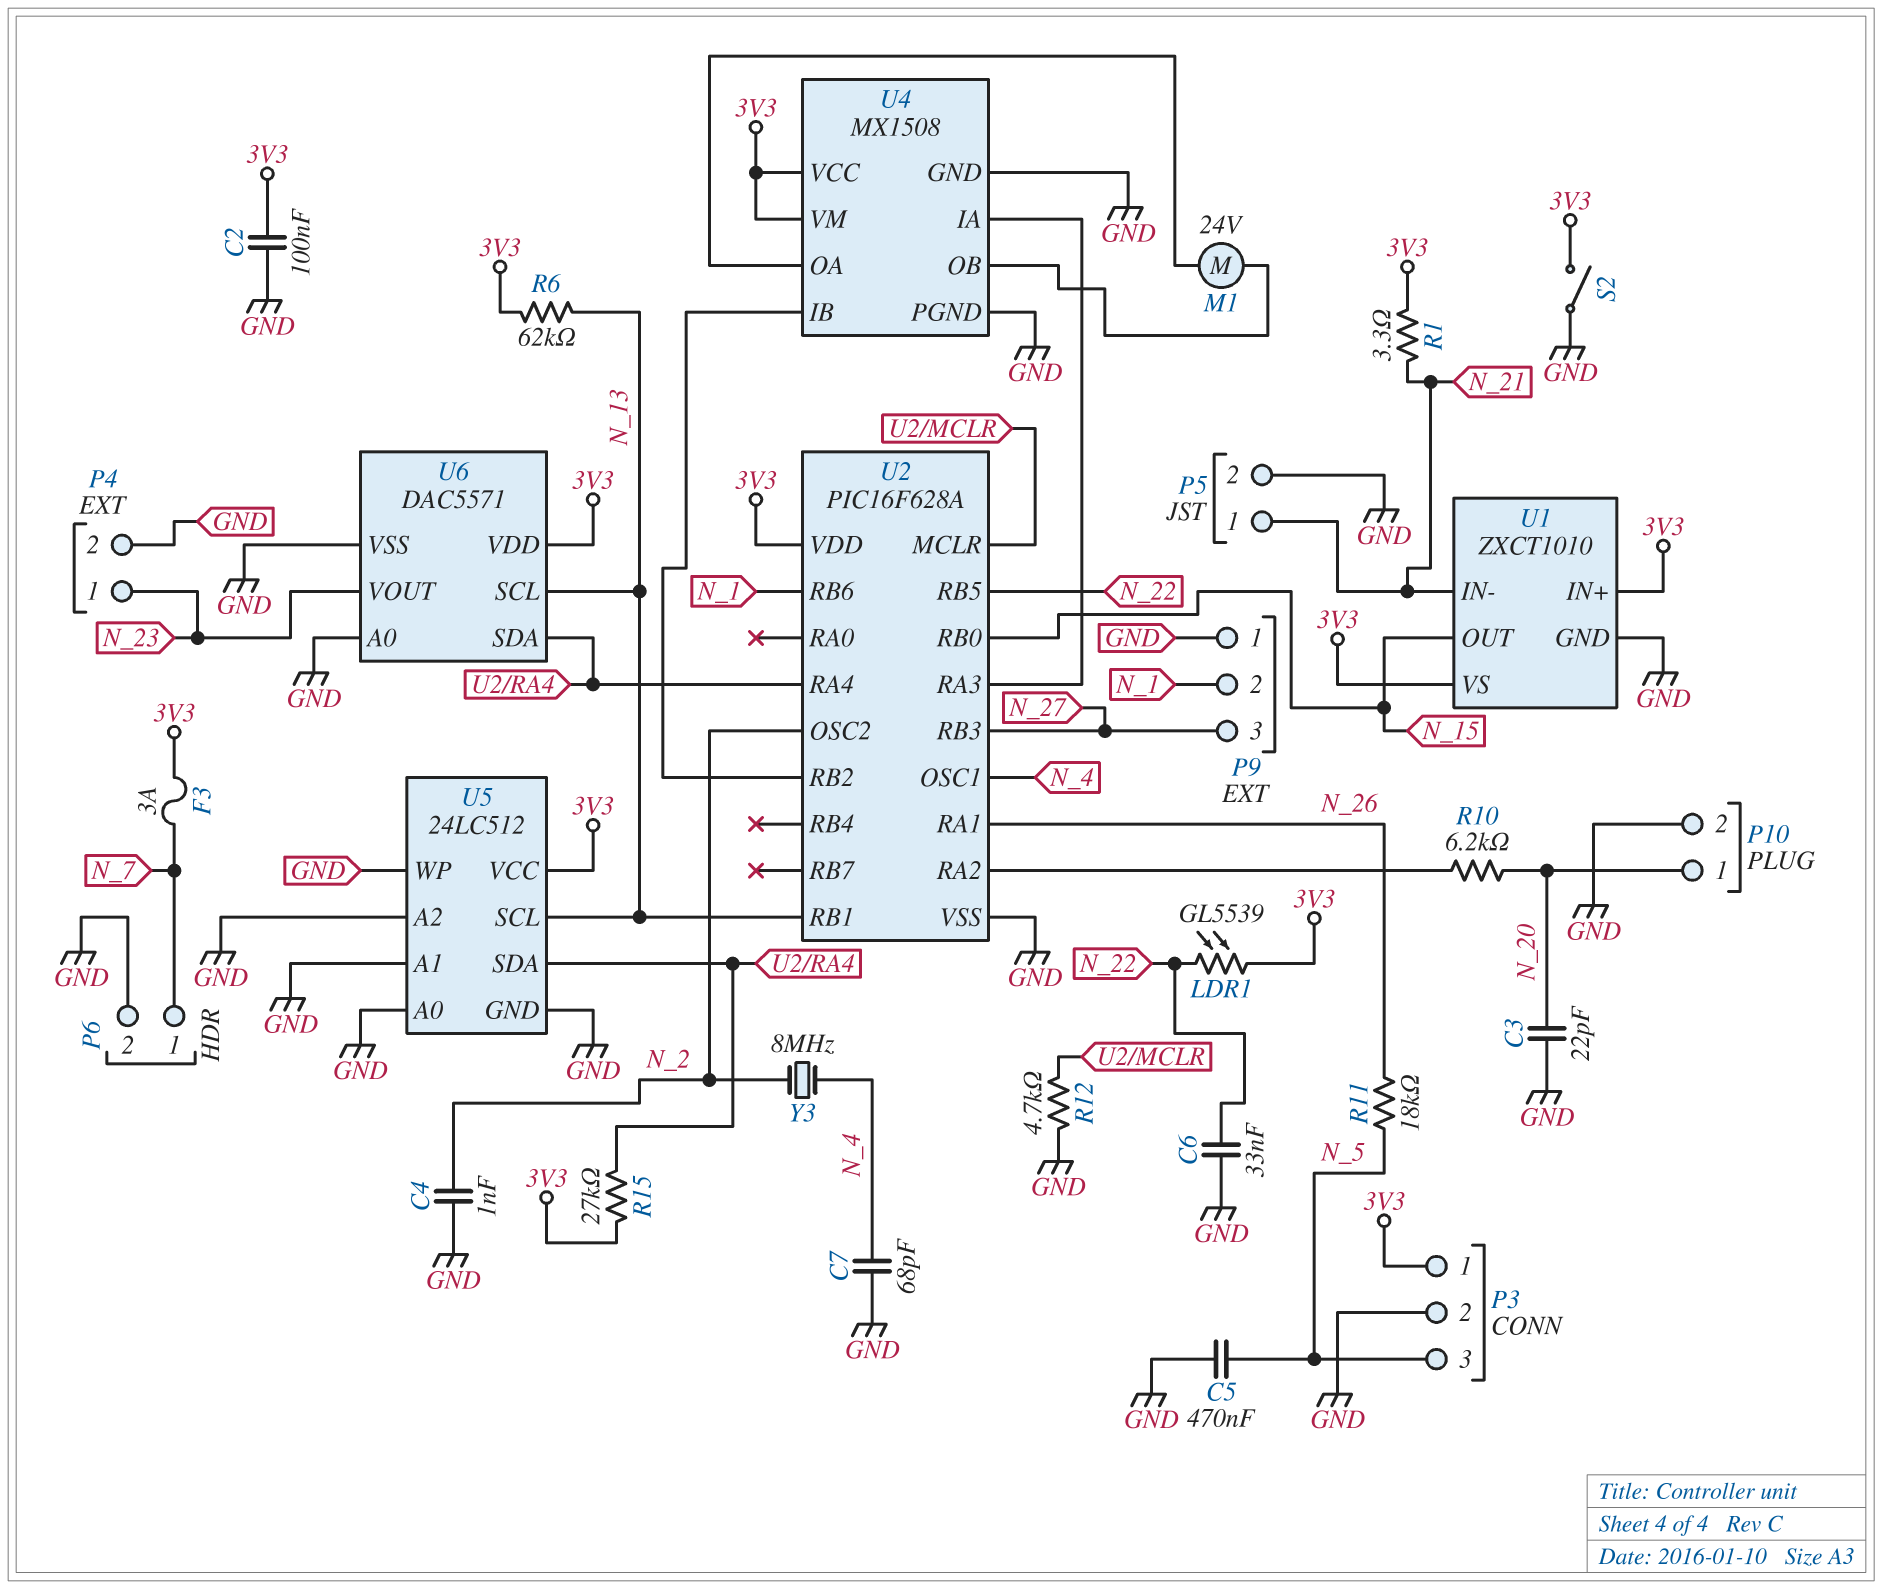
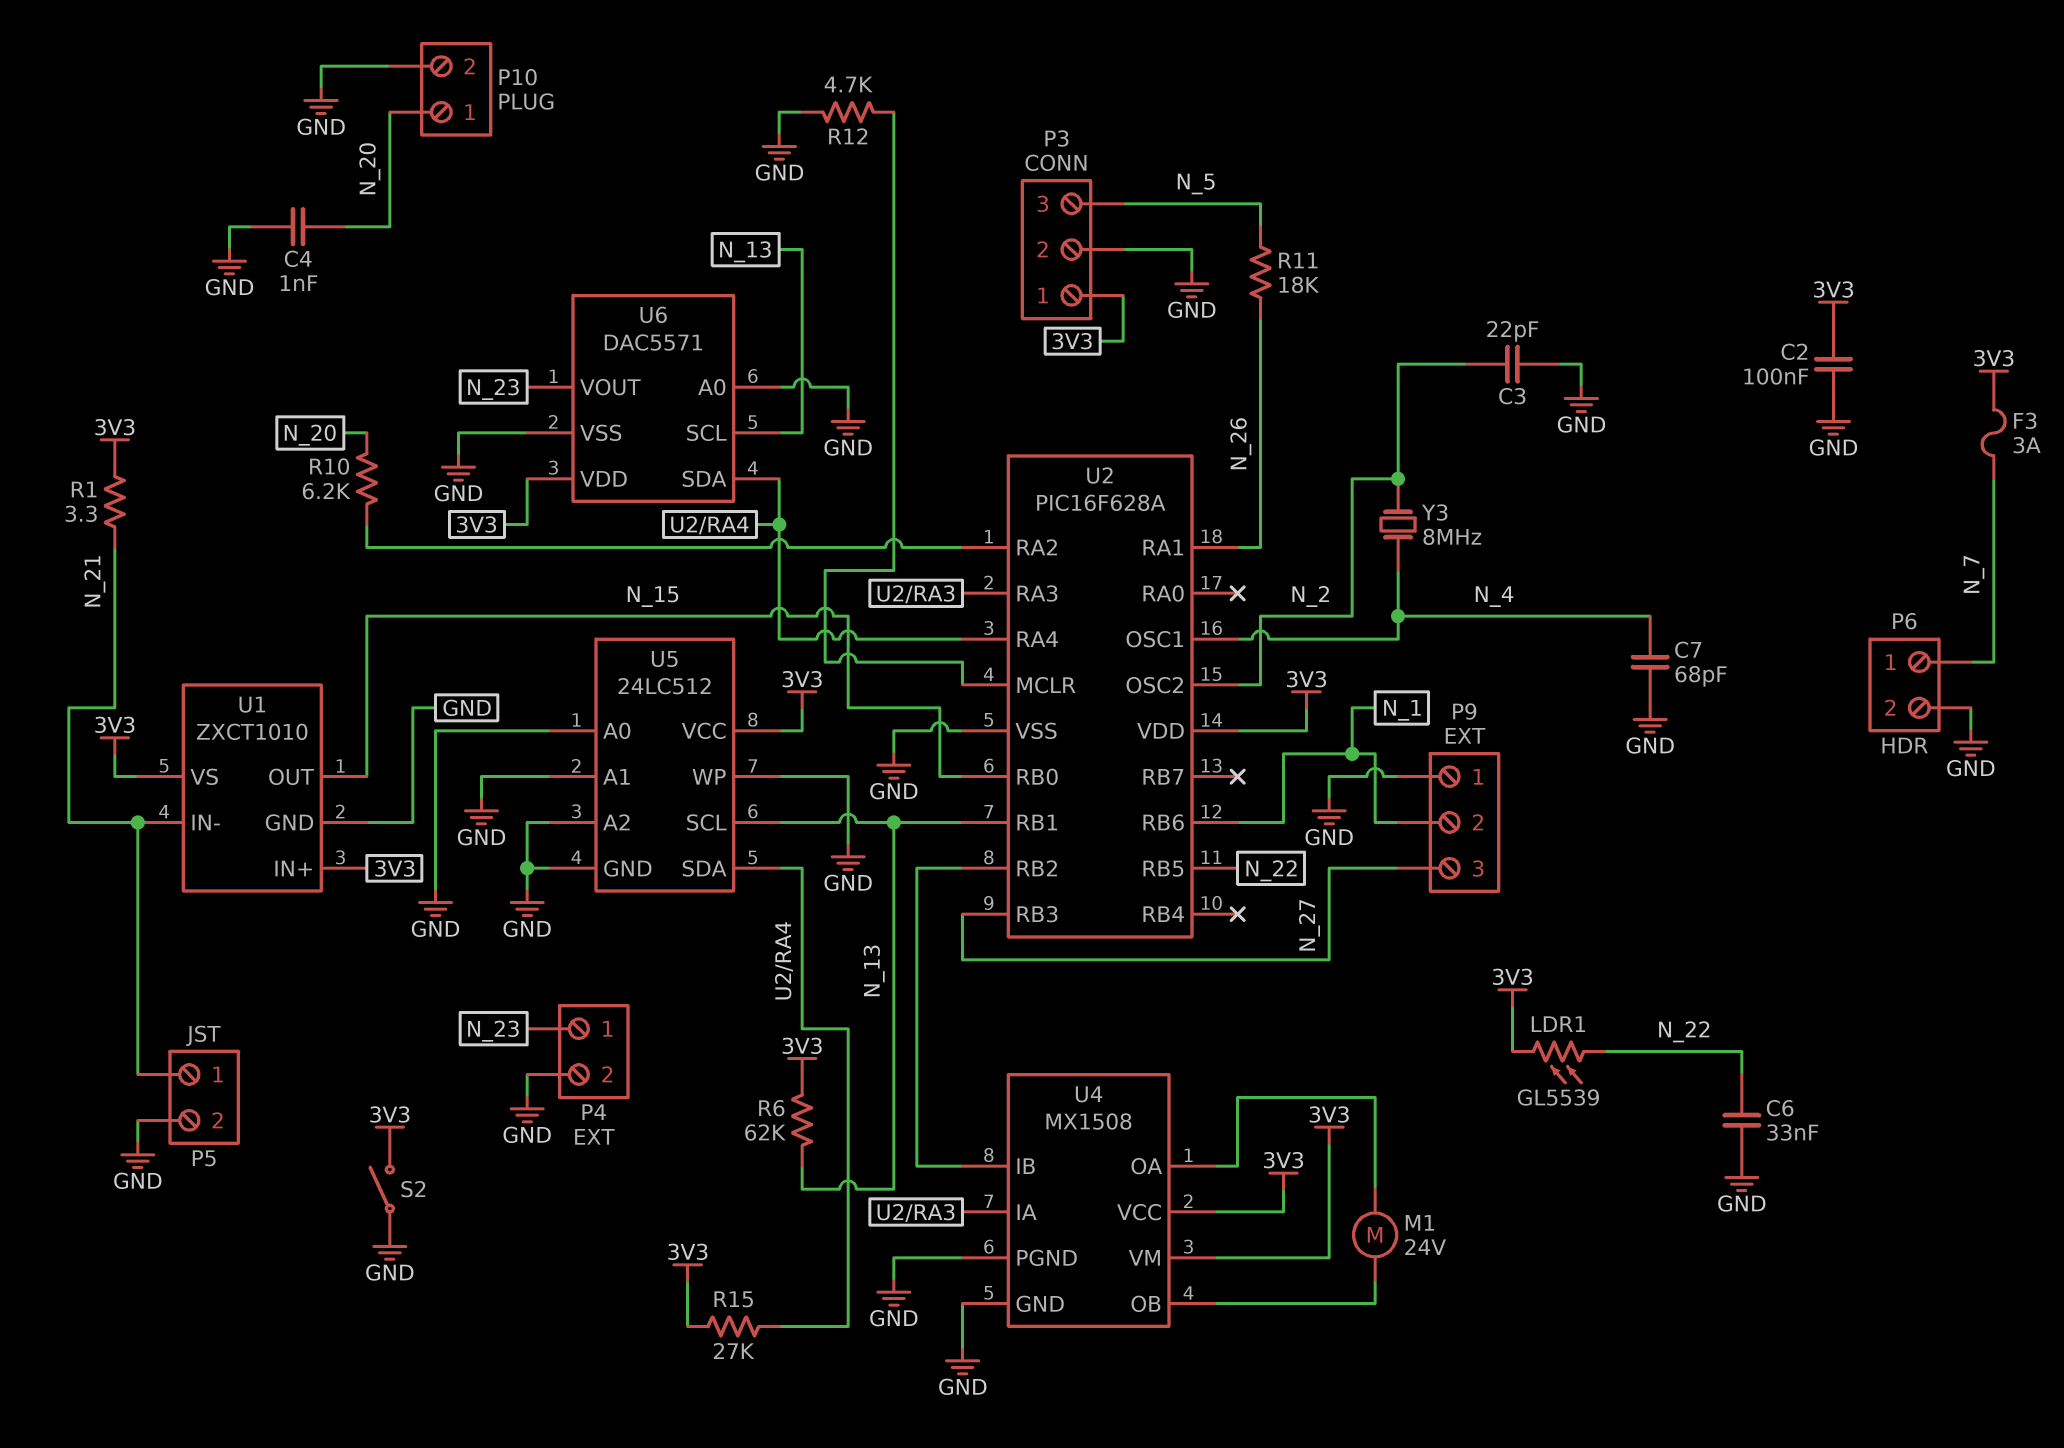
C3: 22pF (GND, N_20) -> 22pF (GND, N_2)
C4: 1nF (GND, N_2) -> 1nF (GND, N_20)
C5: 470nF (GND, N_5) -> none

